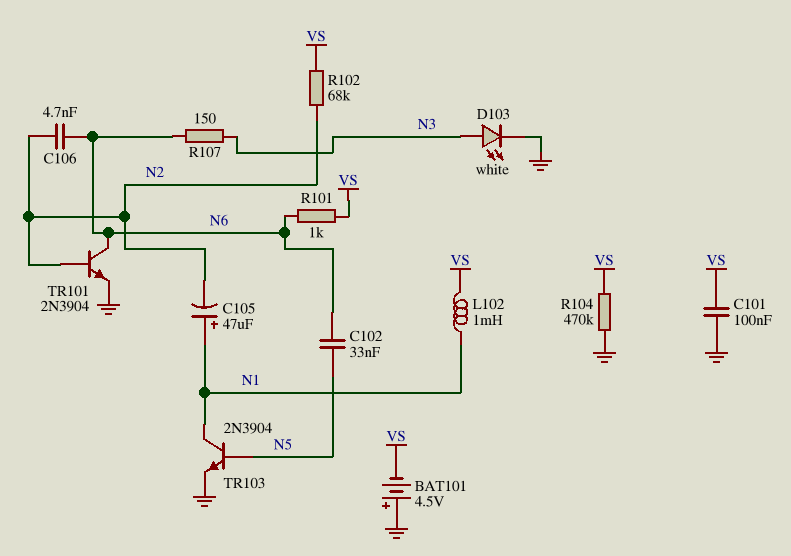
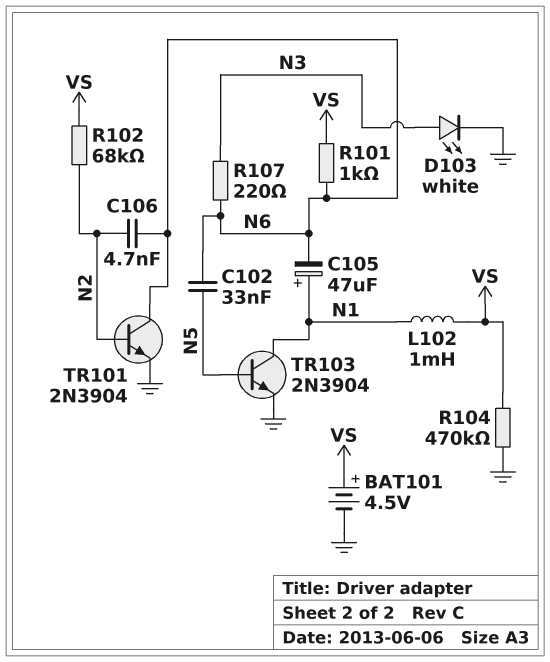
BAT101: 4.5V (plus GND, minus VS) -> 4.5V (plus VS, minus GND)
C101: 100nF (GND, VS) -> none
C105: 47uF (plus N1, minus N2) -> 47uF (plus N1, minus N6)
R107: 150 (N3, N6) -> 220 (N3, N6)

